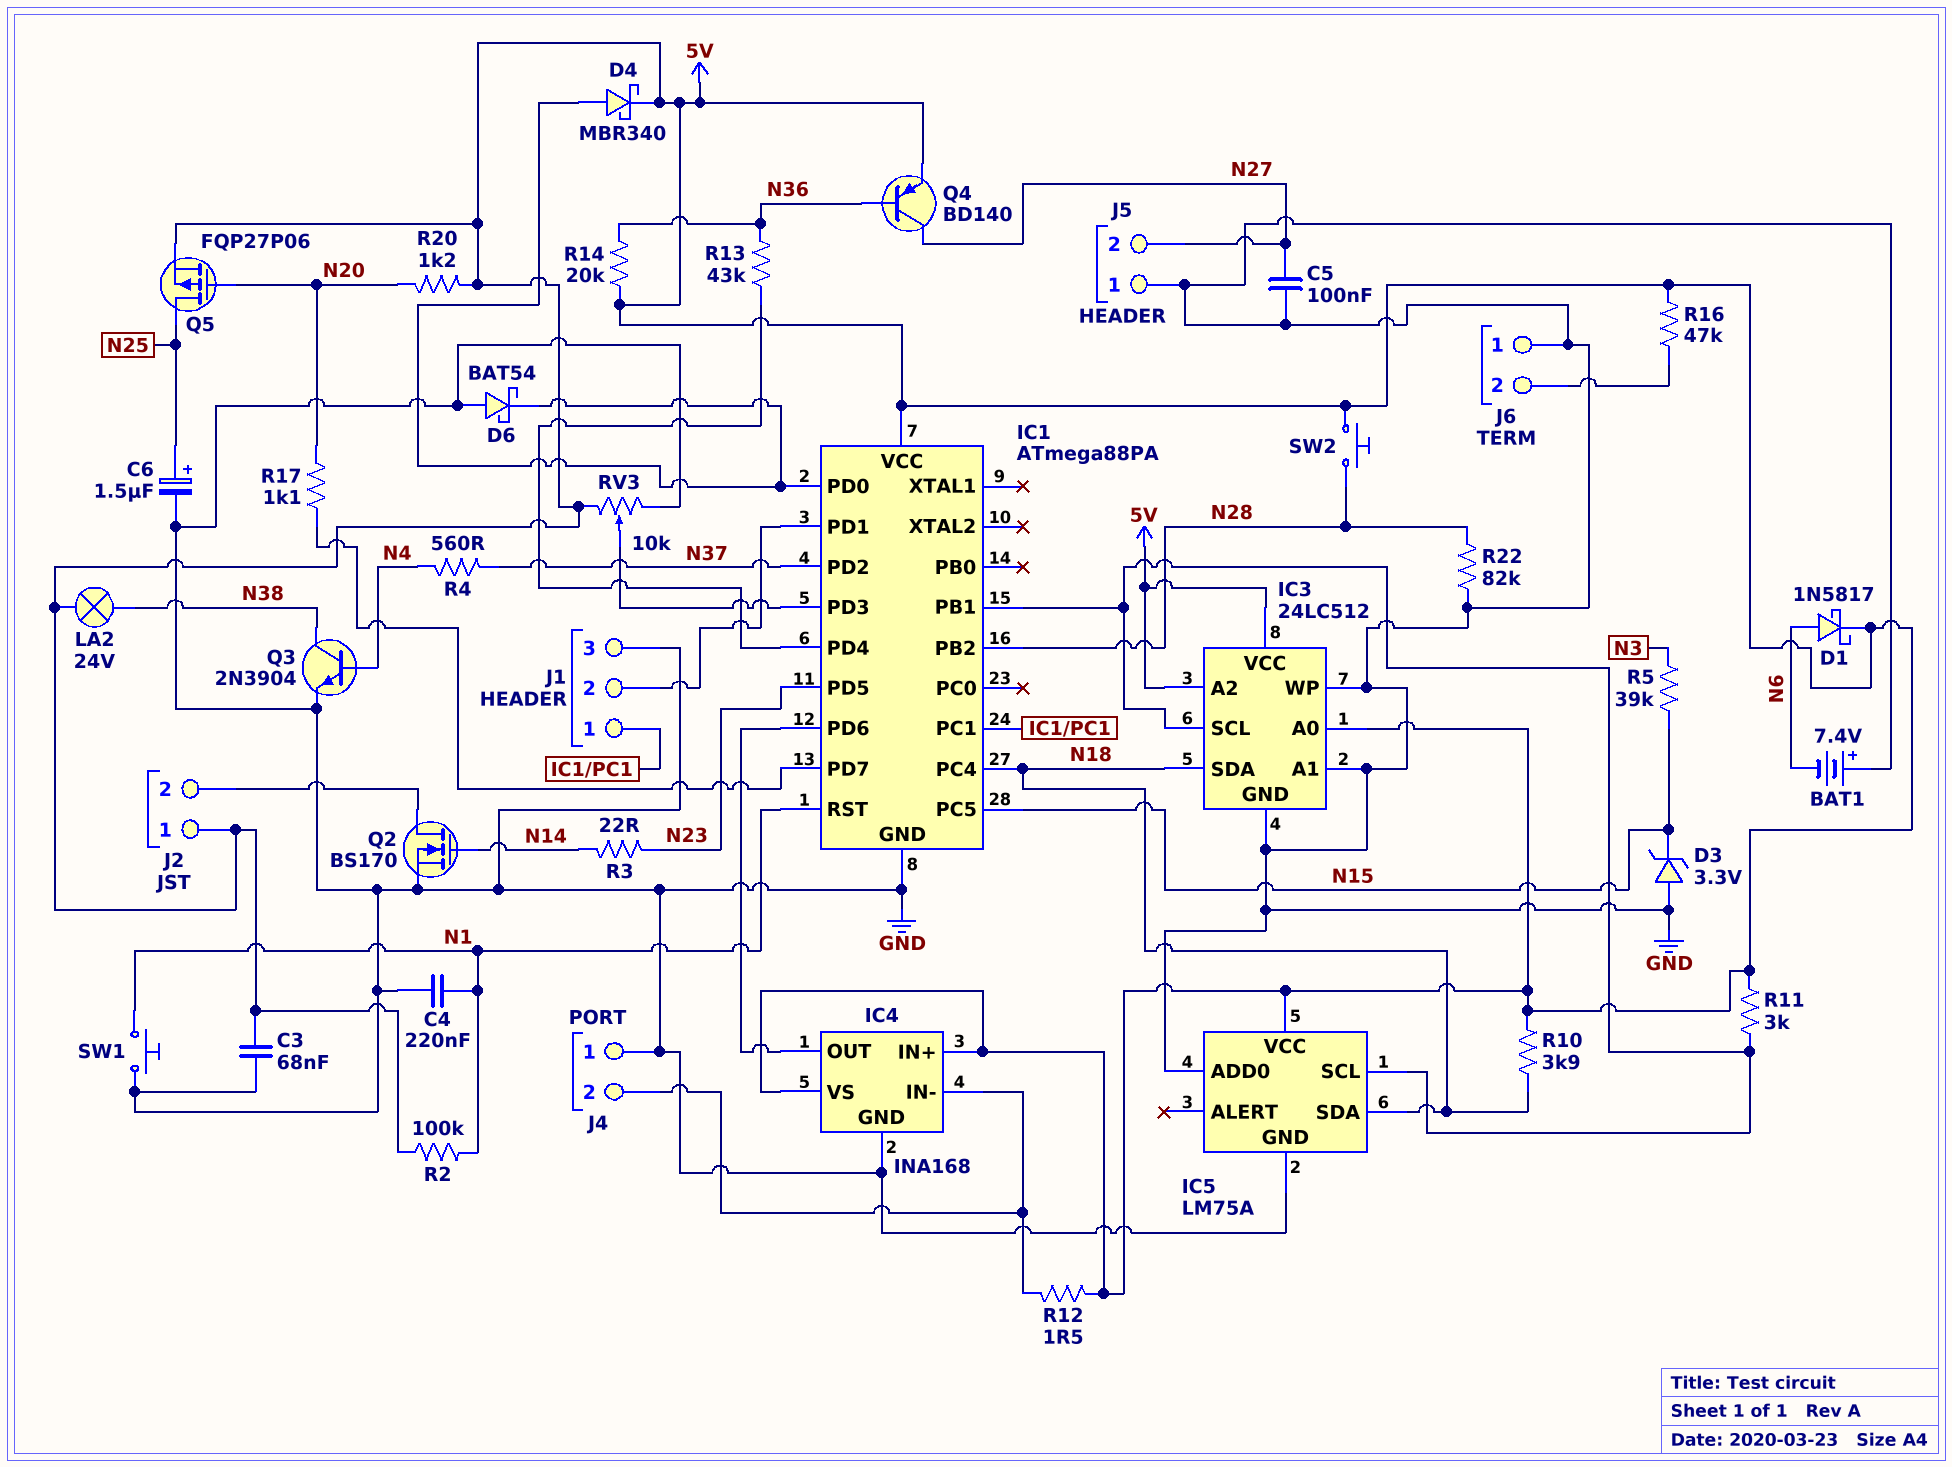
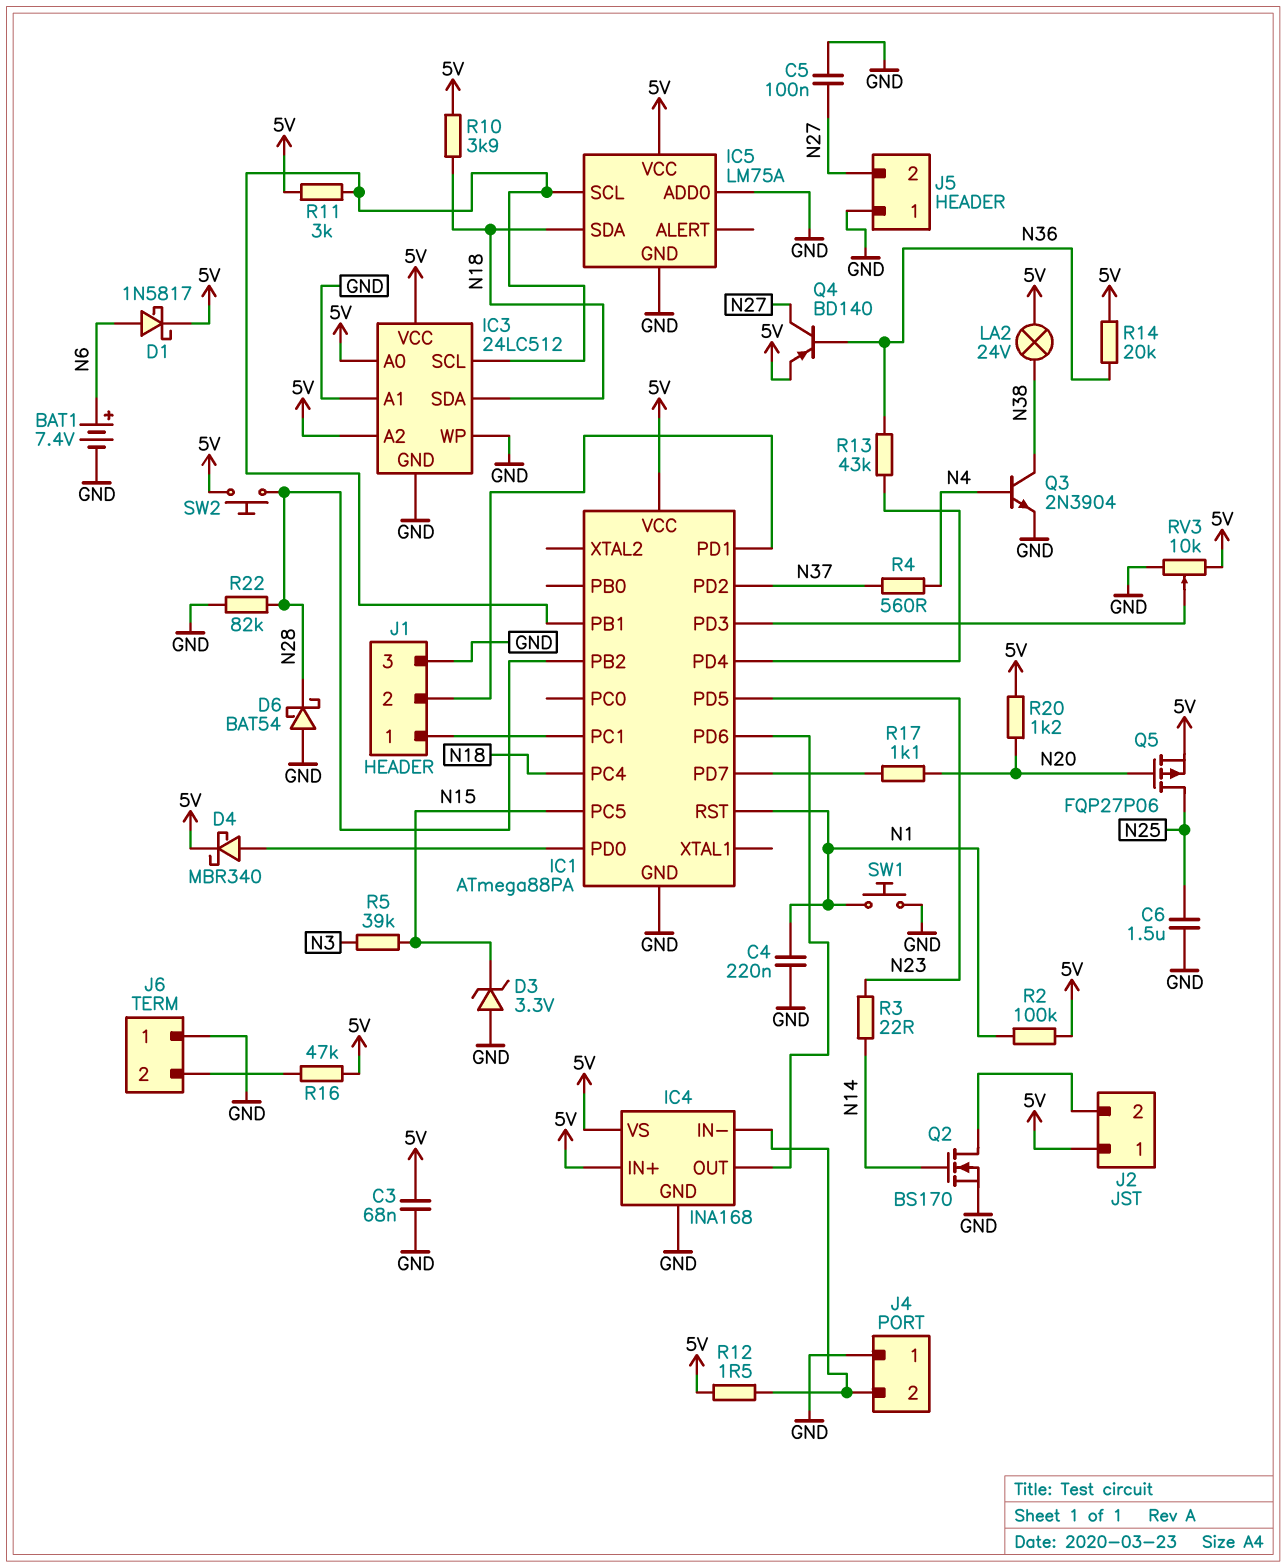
BAT1: 7.4V (plus GND, minus N6) -> 7.4V (plus N6, minus GND)
C6: 1.5uF (plus N25, minus GND) -> 1.5uF (GND, N25)
D6: schottky BAT54 (A GND, K IC1/PD0) -> schottky BAT54 (A GND, K N28)

